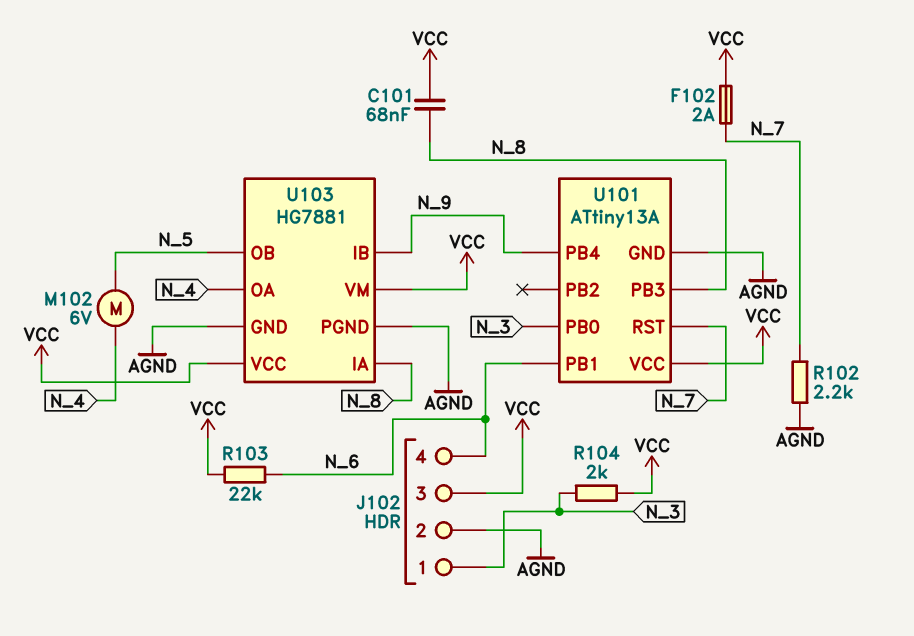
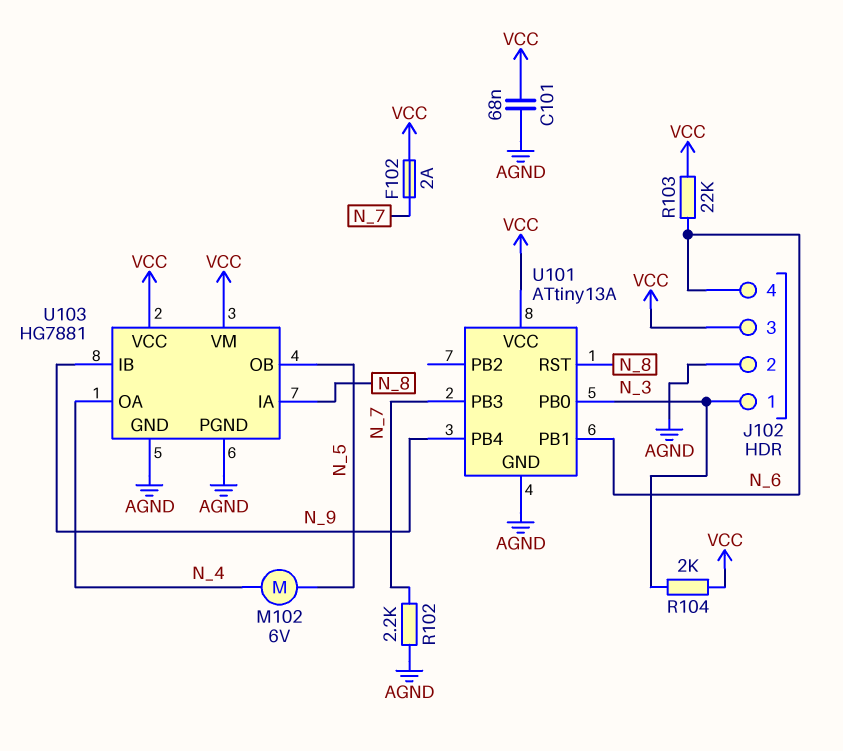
C101: 68nF (N_8, VCC) -> 68nF (AGND, VCC)
U101 pin PB3: N_8 -> N_7
U101 pin RST: N_7 -> N_8

